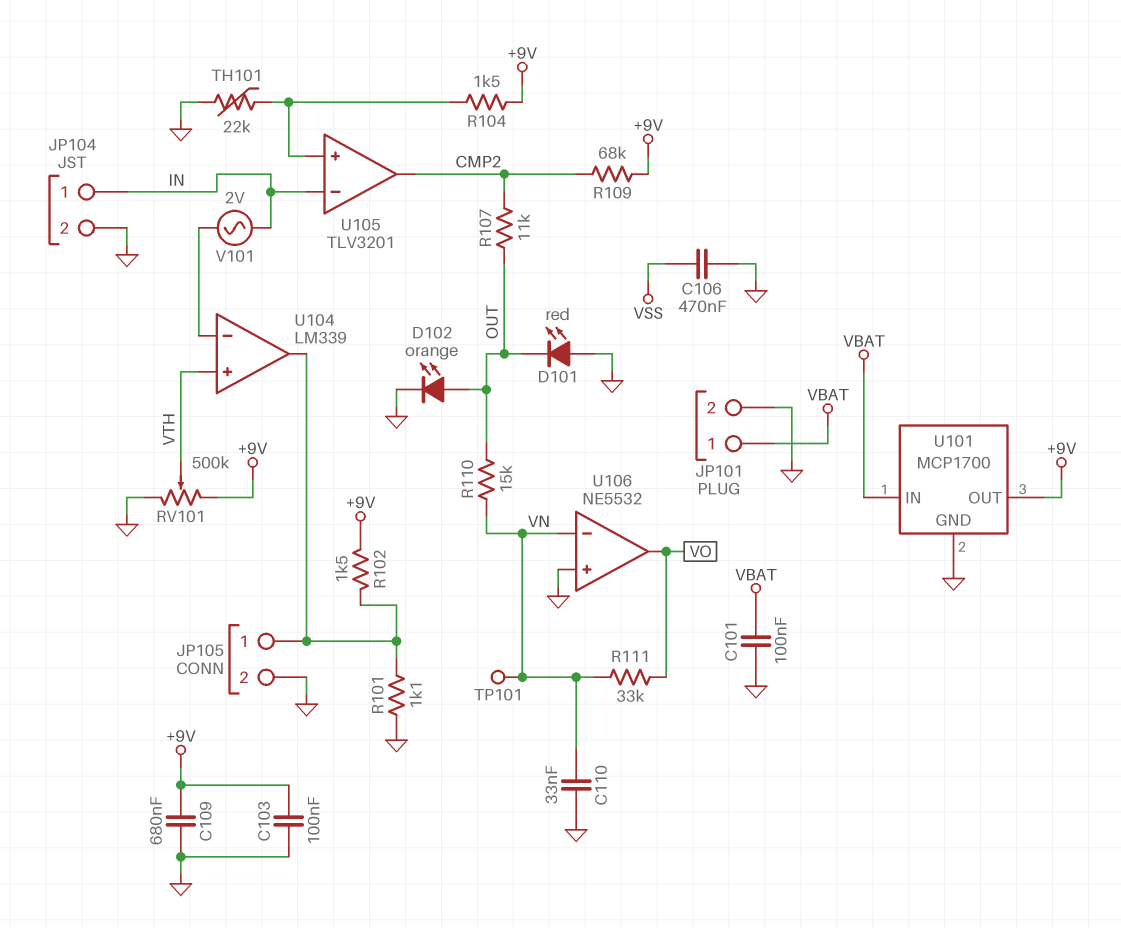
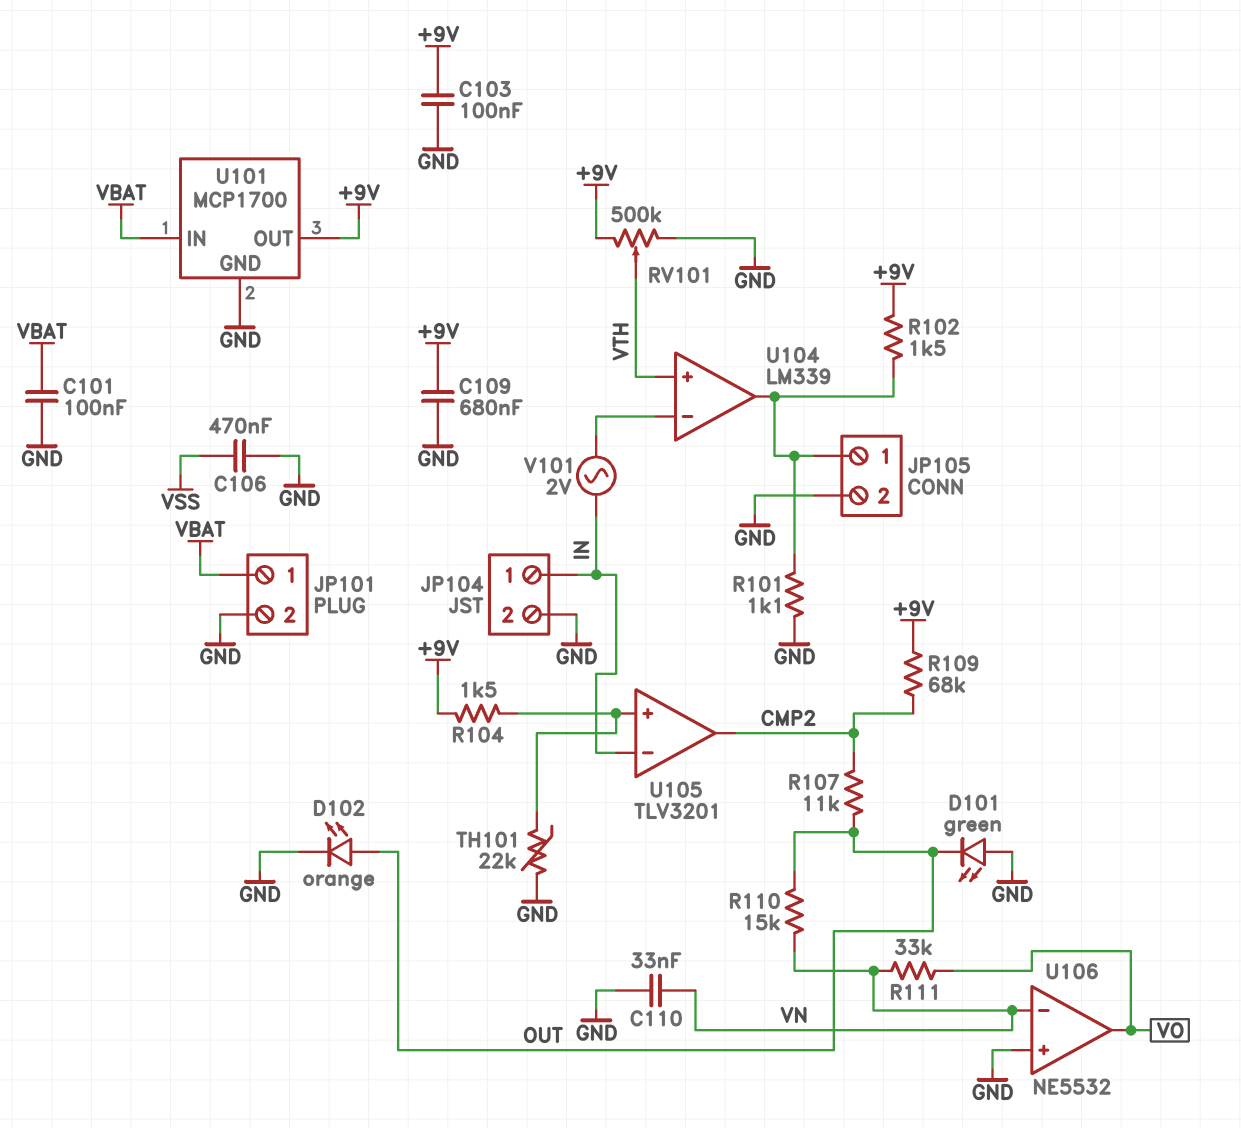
D101: LED red (A GND, K OUT) -> LED green (A GND, K OUT)
TP101: test point (VN) -> none

